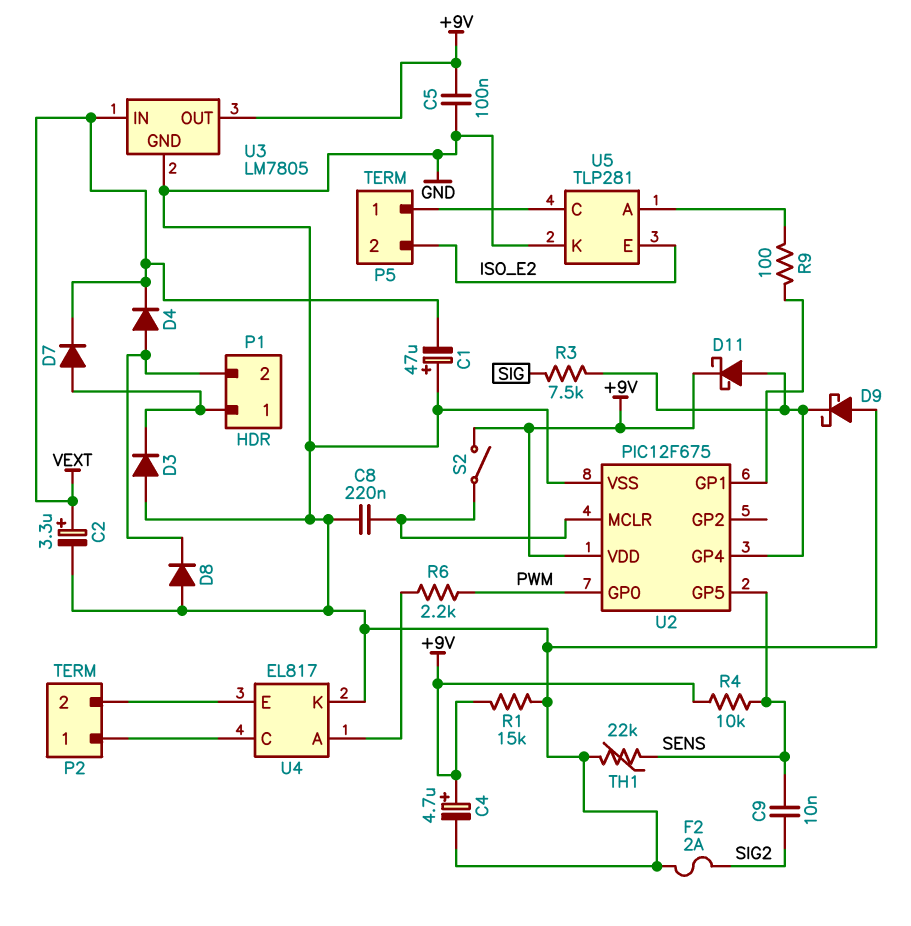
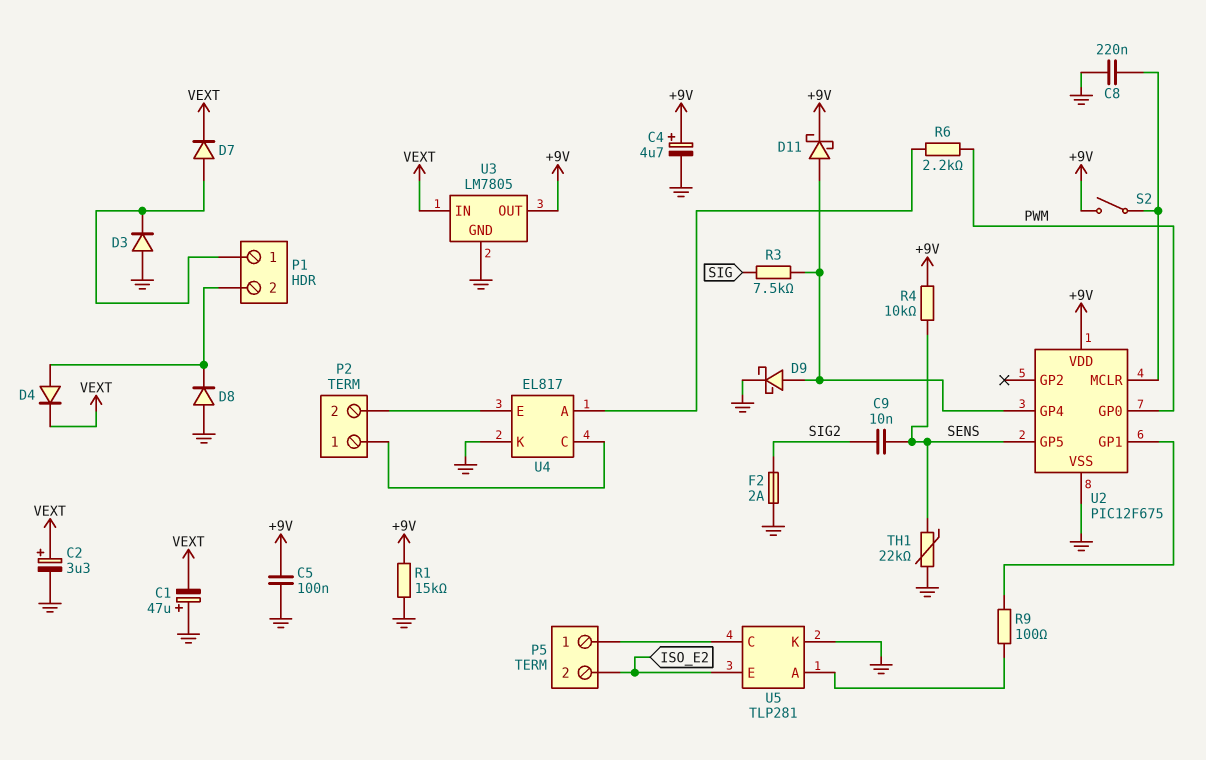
D9: schottky (A GND, K U2/GP4) -> schottky (A U2/GP4, K GND)

